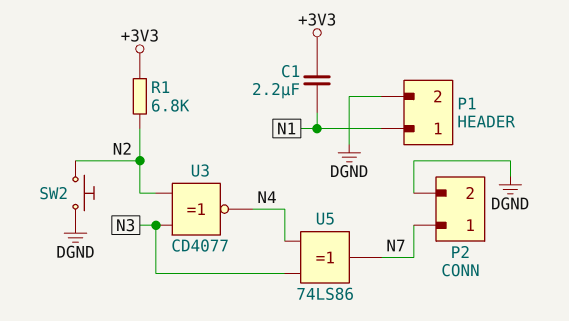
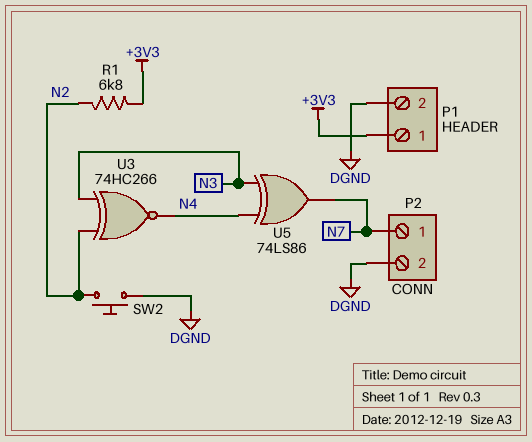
C1: 2.2uF (+3V3, N1) -> none
P1 pin 1: N1 -> +3V3
U3: XNOR CD4077 (in N2, in N3, out N4) -> XNOR 74HC266 (in N2, in N3, out N4)

